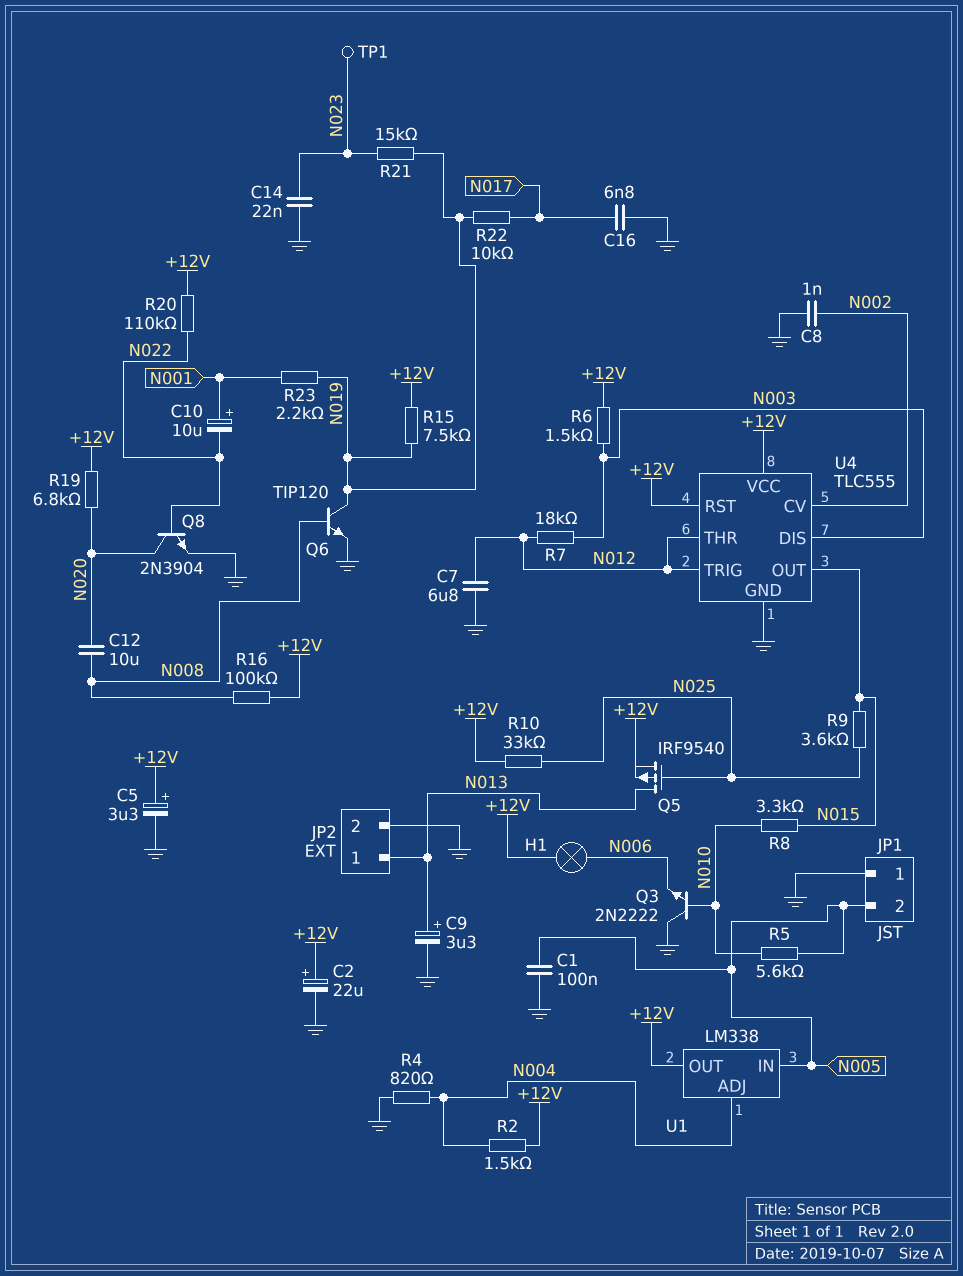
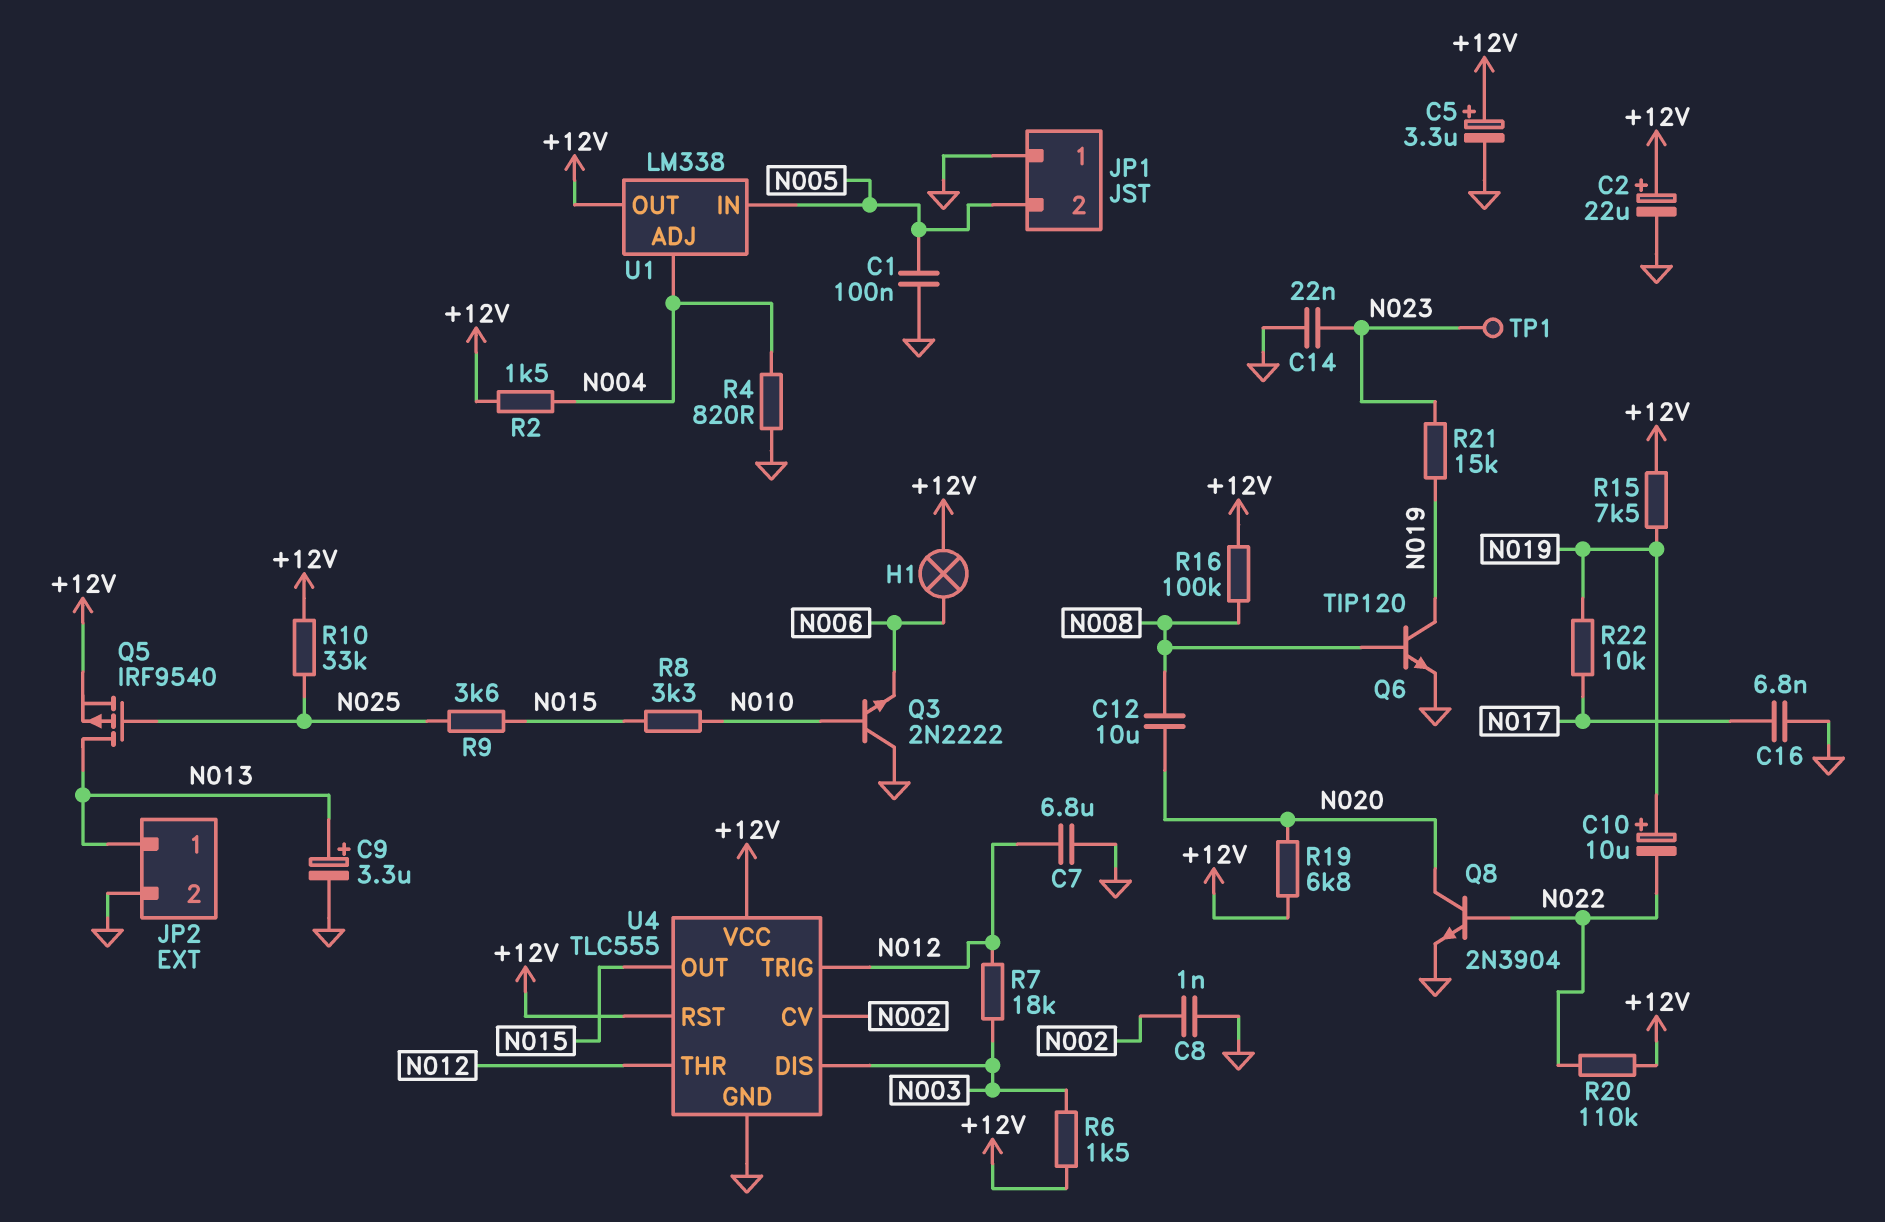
C10: 10uF (plus N001, minus N022) -> 10uF (plus N019, minus N022)
R5: 5.6k (N005, N010) -> none
R23: 2.2k (N001, N019) -> none

